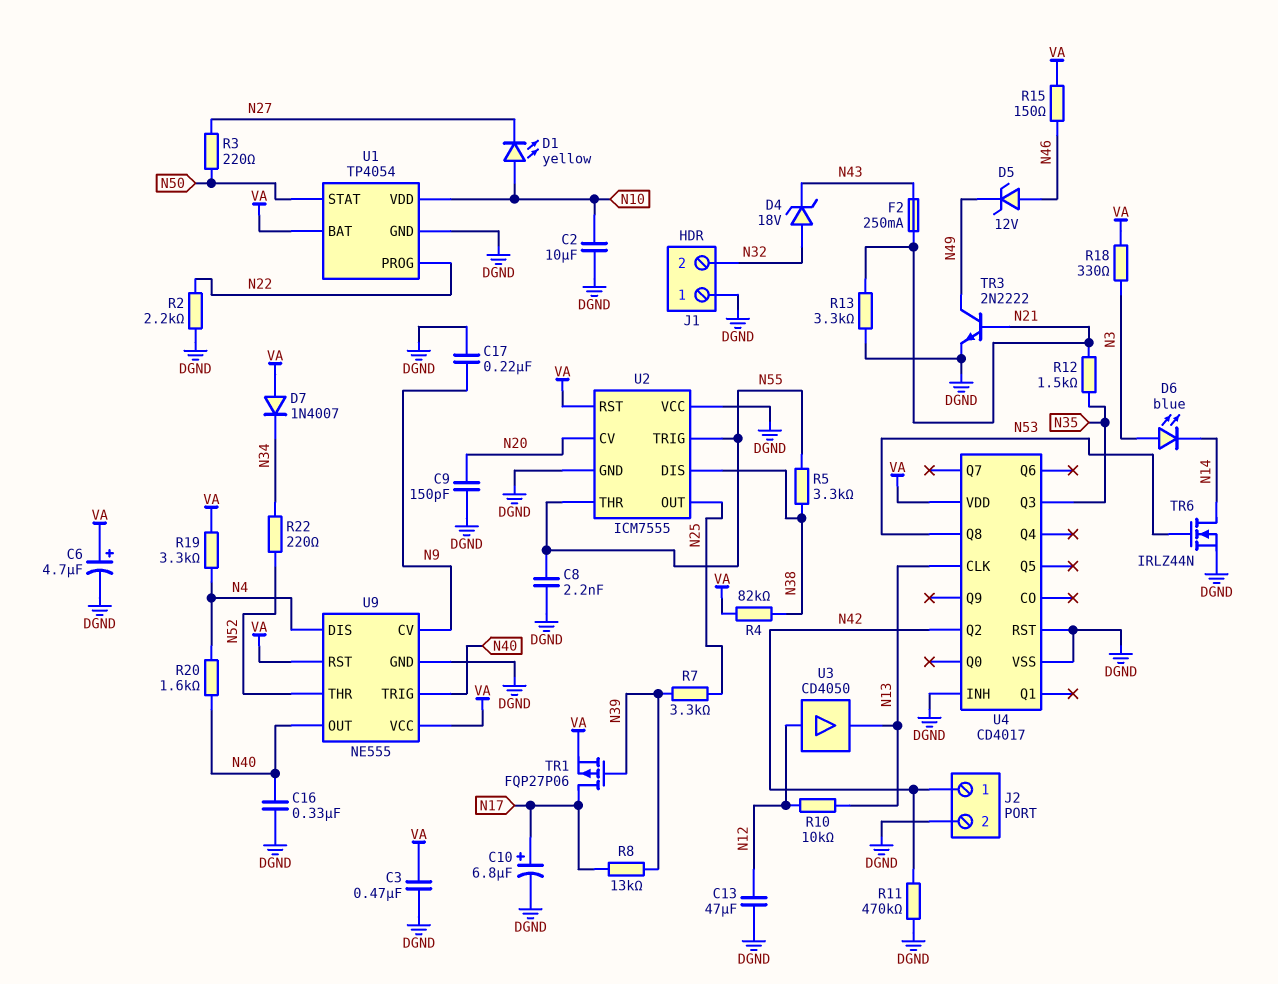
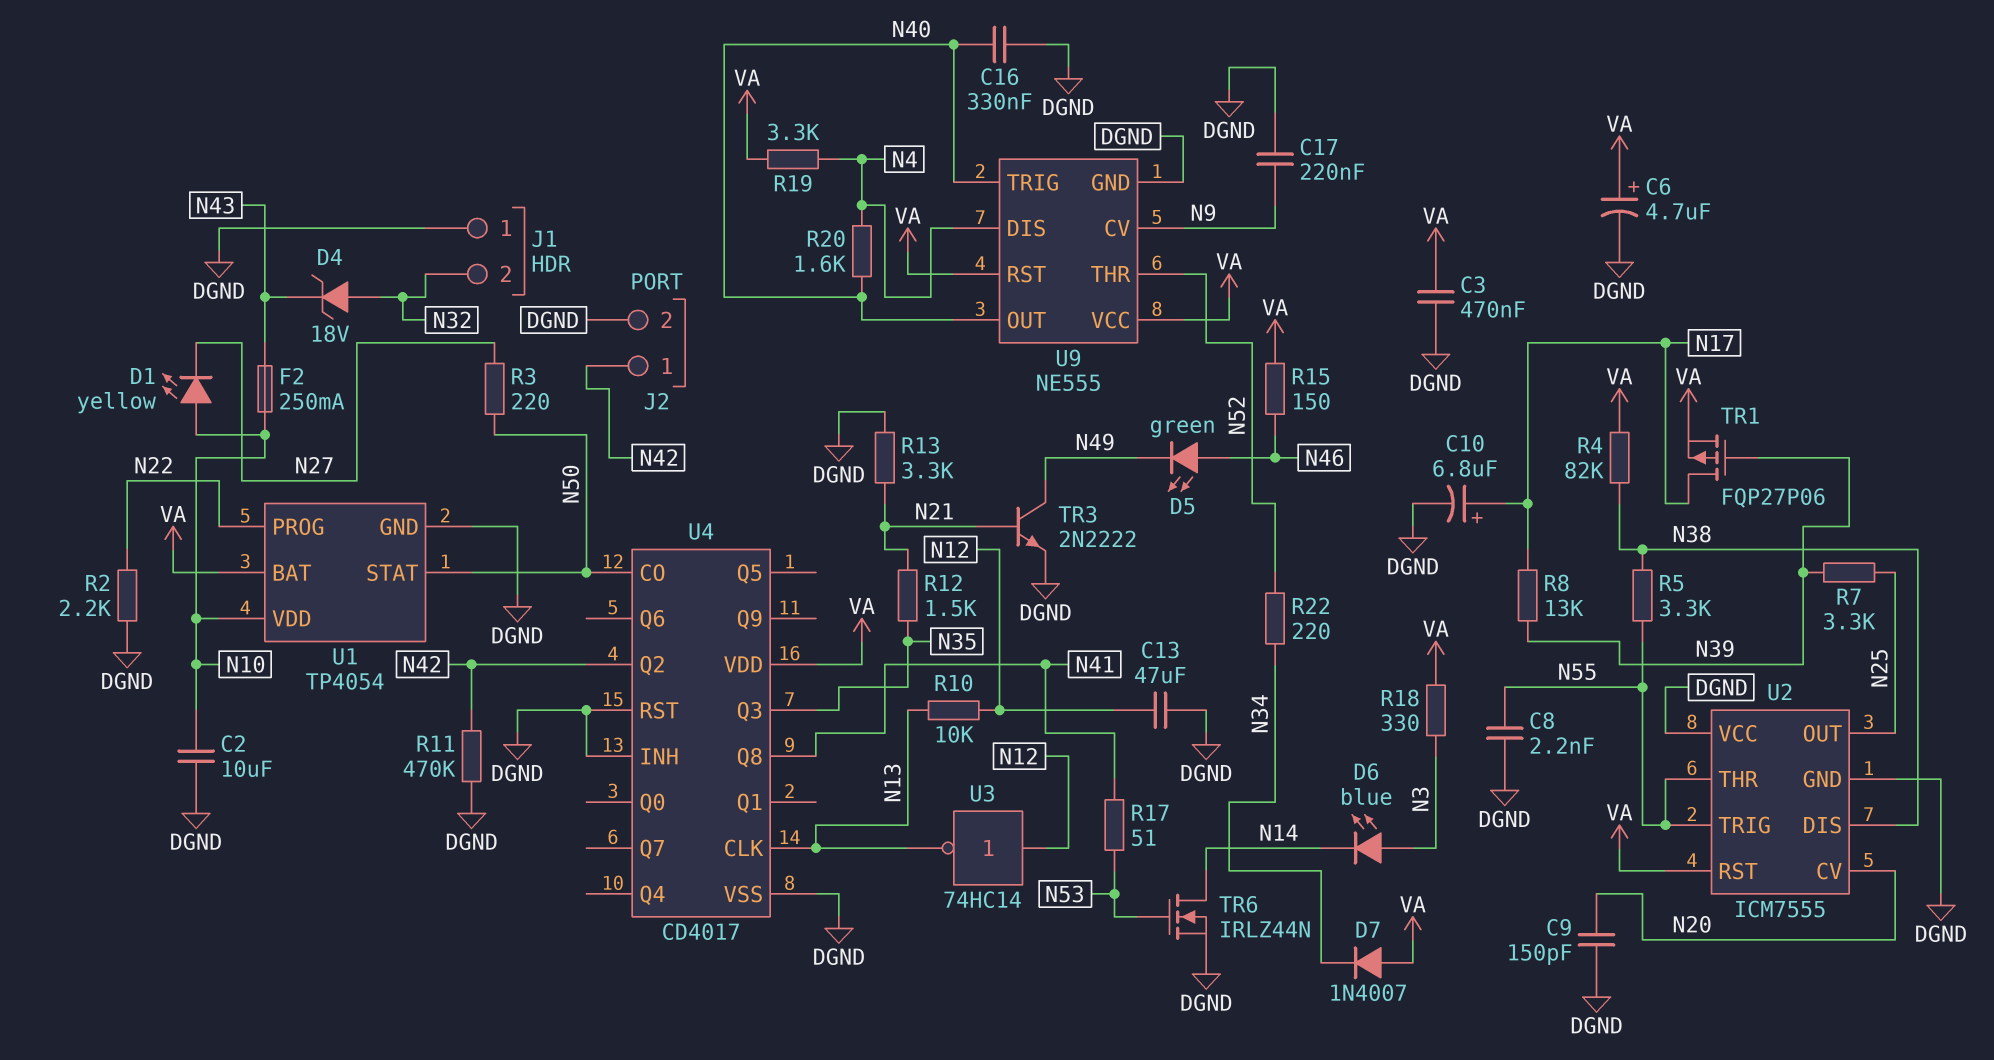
D5: zener 12V (A N46, K N49) -> LED green (A N46, K N49)
F2: 250mA (N21, N43) -> 250mA (N10, N43)
R17: none -> 51 (N41, N53)
U3: buffer CD4050 (in N12, out N13) -> NOT 74HC14 (in N12, out N13)
U4 pin CO: none -> N50
U4 pin Q8: N53 -> N41

